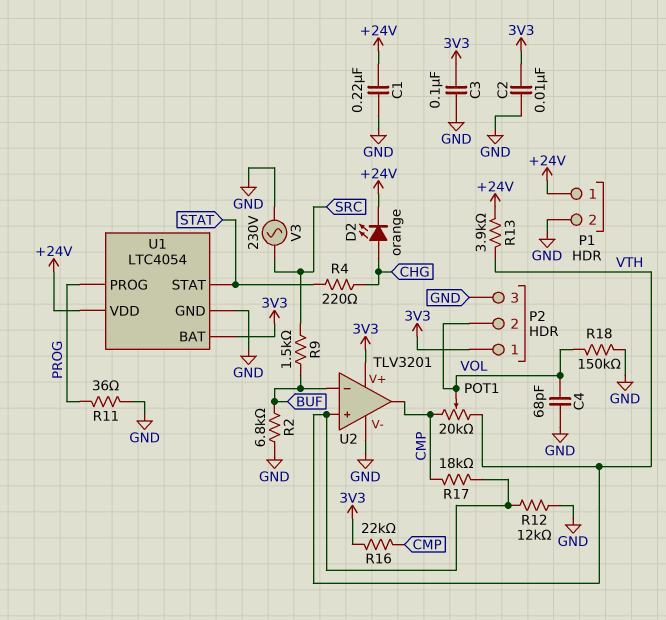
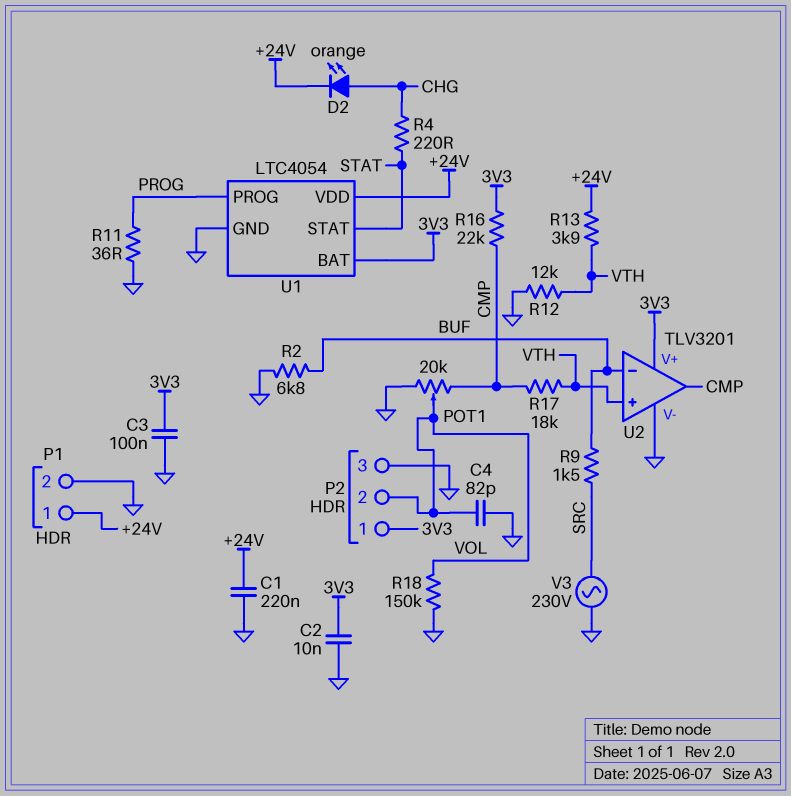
C4: 68pF (GND, VOL) -> 82pF (GND, VOL)
POT1: 20k (CMP, VTH, wiper VOL) -> 20k (CMP, GND, wiper VOL)

